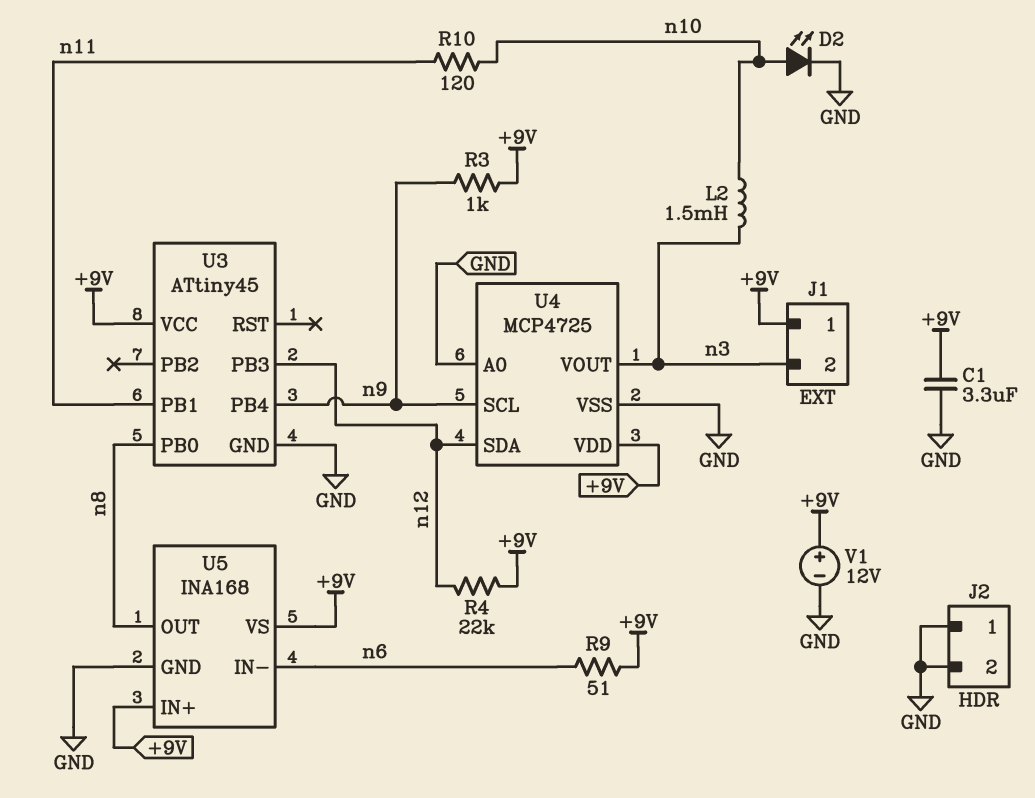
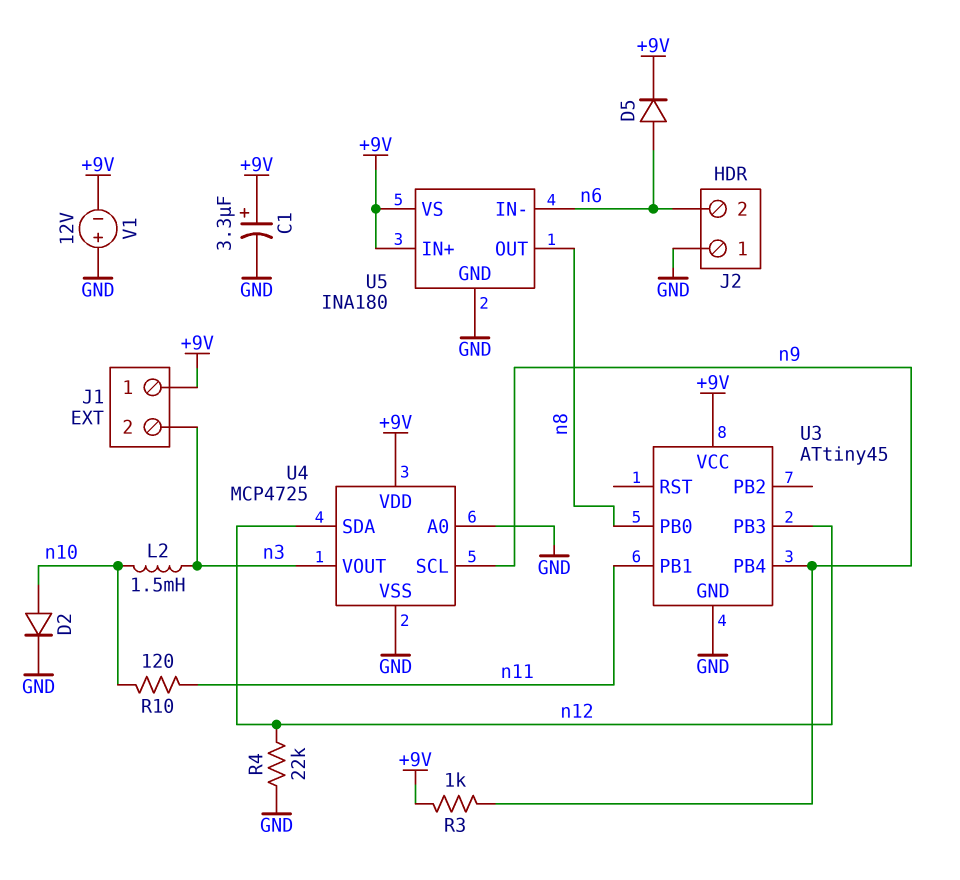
C1: 3.3uF (+9V, GND) -> 3.3uF (plus +9V, minus GND)
D2: LED (A n10, K GND) -> diode (A n10, K GND)
D5: none -> diode (A n6, K +9V)
J2 pin 2: GND -> n6
R4: 22k (+9V, n12) -> 22k (GND, n12)
R9: 51 (+9V, n6) -> none
U5: INA168 -> INA180
V1: 12V (plus +9V, minus GND) -> 12V (plus GND, minus +9V)

